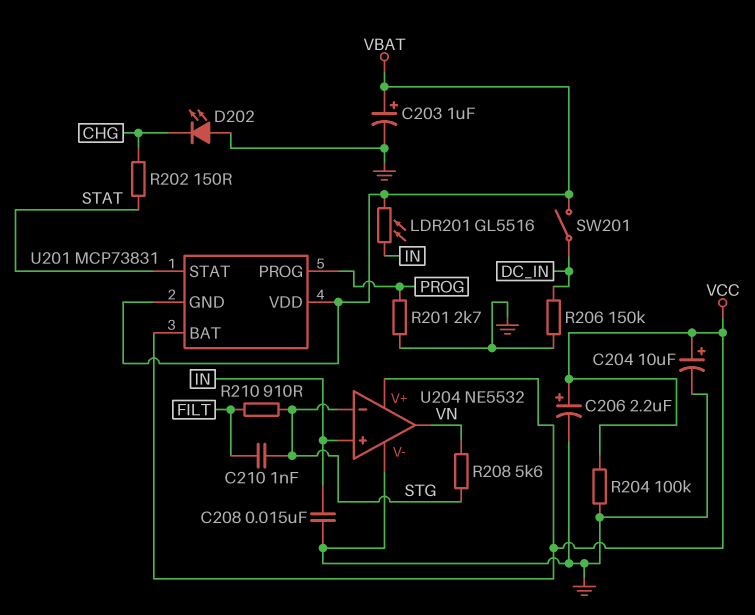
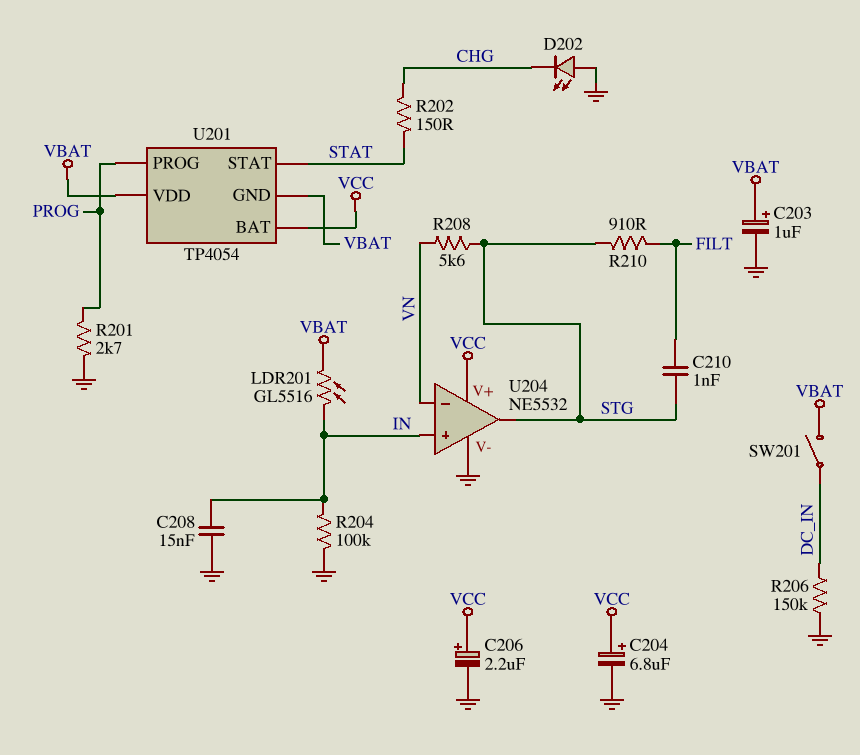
C204: 10uF (plus VCC, minus GND) -> 6.8uF (plus VCC, minus GND)
R204: 100k (GND, VCC) -> 100k (GND, IN)
U201: MCP73831 -> TP4054
U204 pin in-: STG -> VN
U204 pin out: VN -> STG

